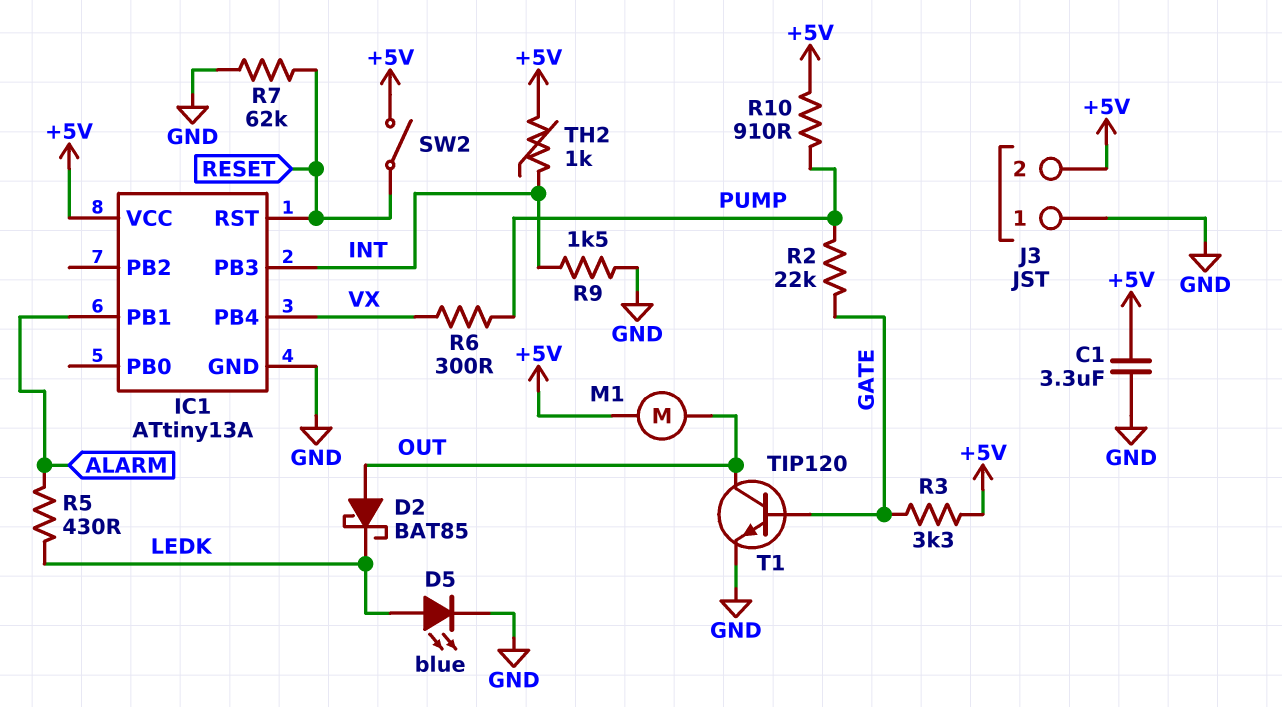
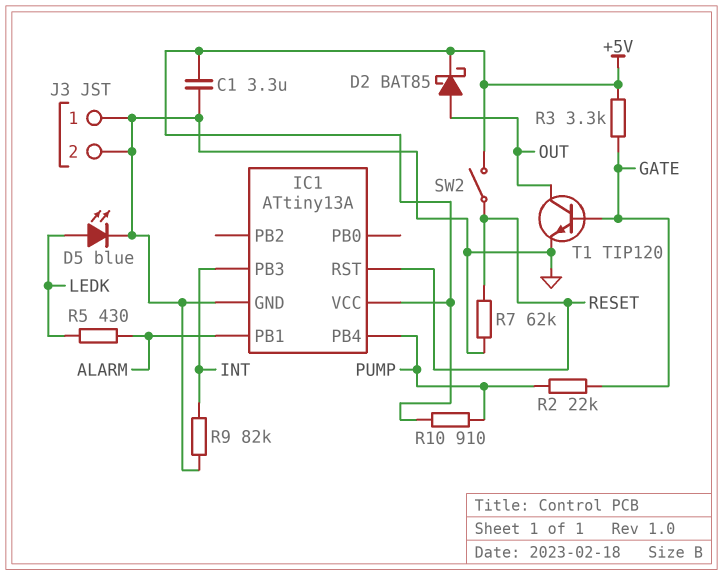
D2: schottky BAT85 (A OUT, K LEDK) -> schottky BAT85 (A OUT, K +5V)
IC1 pin PB4: VX -> PUMP
J3 pin 2: +5V -> GND
M1: motor (+5V, OUT) -> none
R6: 300 (PUMP, VX) -> none
R9: 1.5k (GND, INT) -> 82k (GND, INT)
TH2: 1k (+5V, INT) -> none

